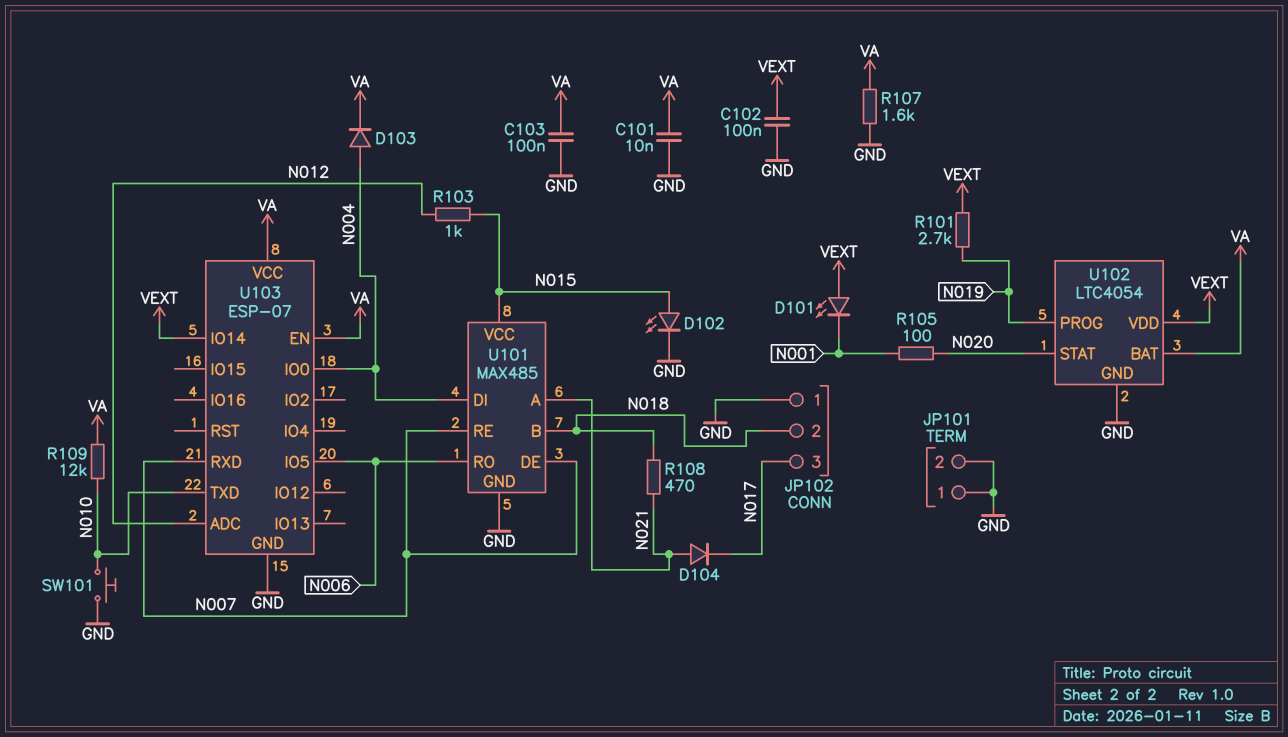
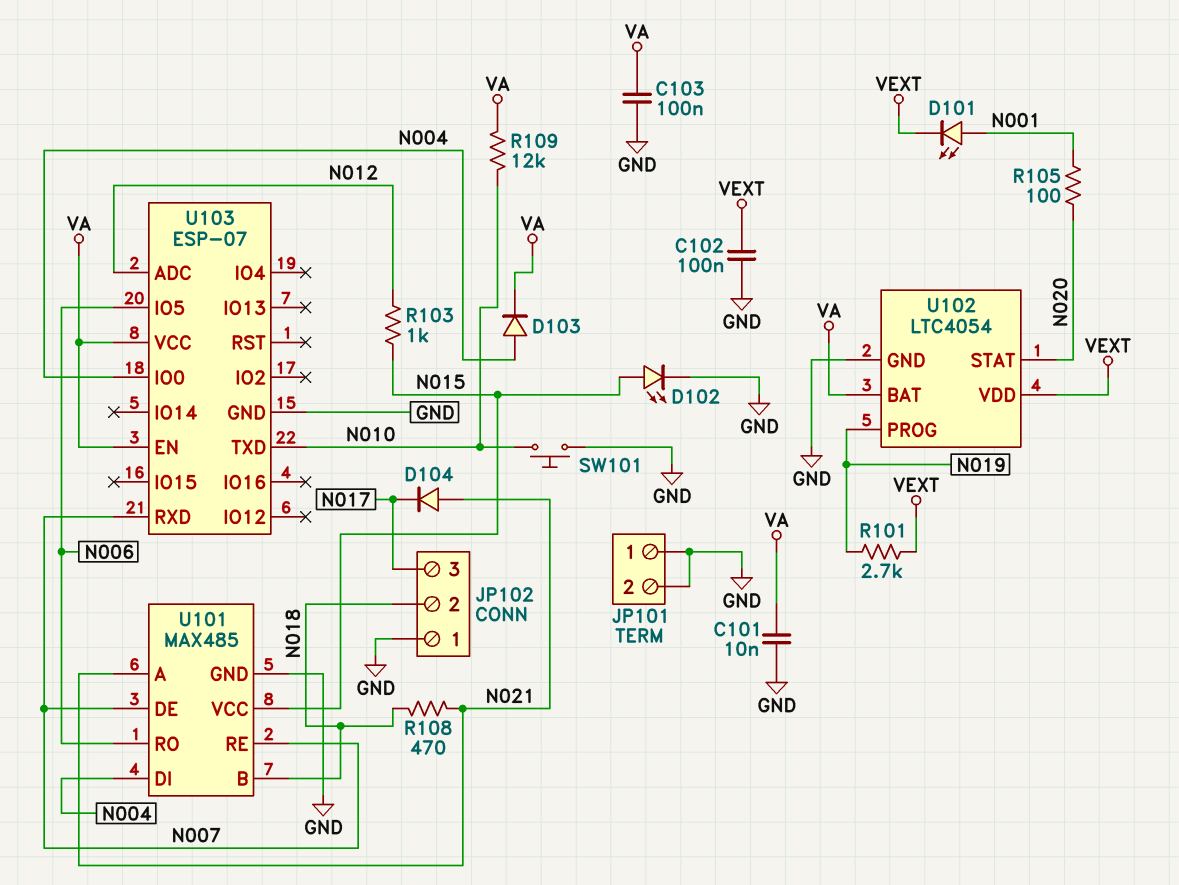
D101: LED (A VEXT, K N001) -> LED (A N001, K VEXT)
R107: 1.6k (GND, VA) -> none
U103 pin IO14: VEXT -> none

